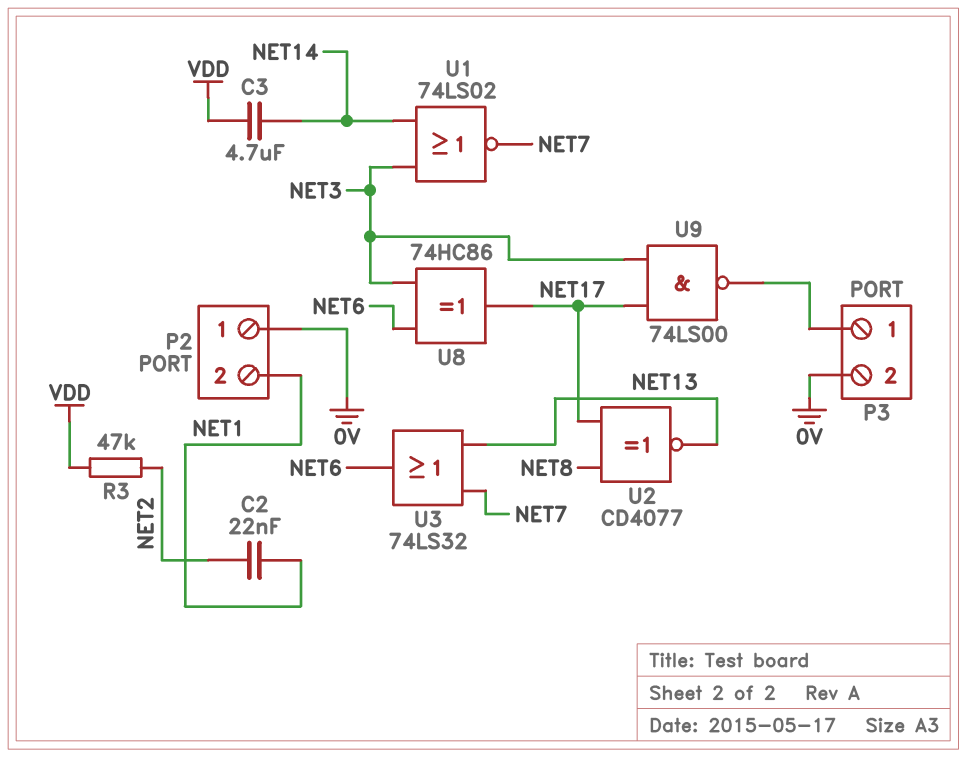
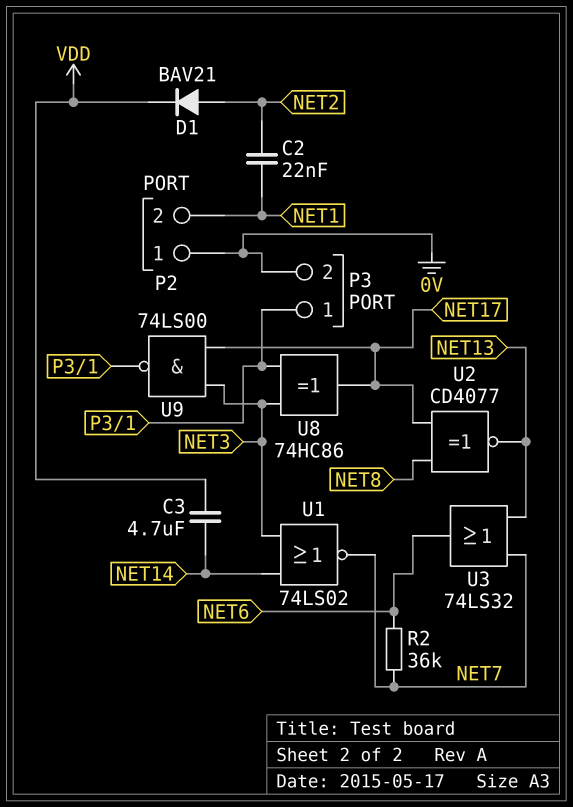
D1: none -> diode BAV21 (A NET2, K VDD)
R2: none -> 36k (NET6, NET7)
R3: 47k (NET2, VDD) -> none
U8: XOR 74HC86 (in NET3, in NET6, out NET17) -> XOR 74HC86 (in NET3, in P3/1, out NET17)

